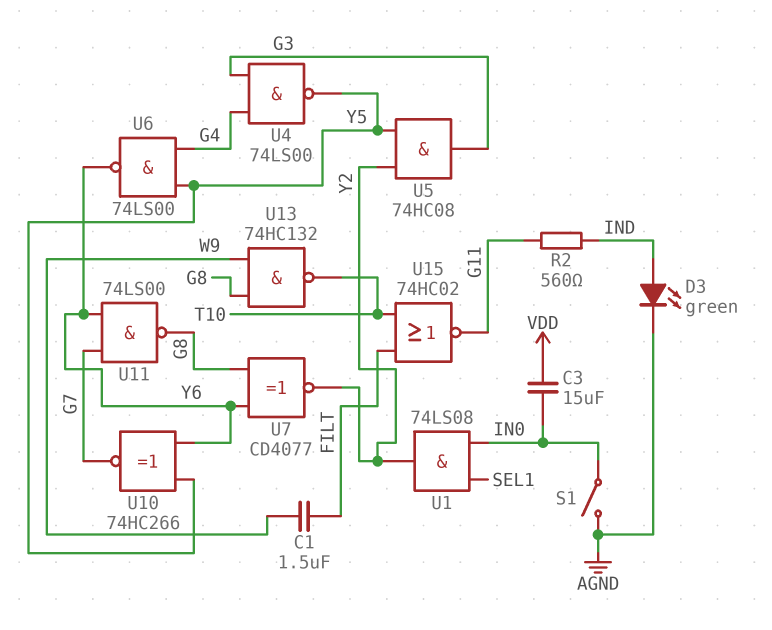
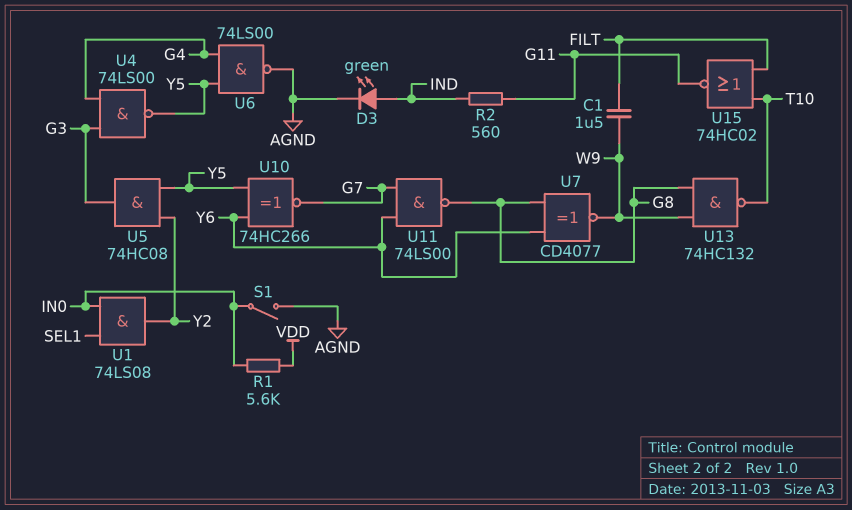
C3: 15uF (IN0, VDD) -> none
R1: none -> 5.6k (IN0, VDD)
U6: NAND 74LS00 (in G4, in Y5, out Y6) -> NAND 74LS00 (in G4, in Y5, out AGND)
U7: XNOR CD4077 (in G8, in Y6, out Y2) -> XNOR CD4077 (in G8, in Y6, out W9)

